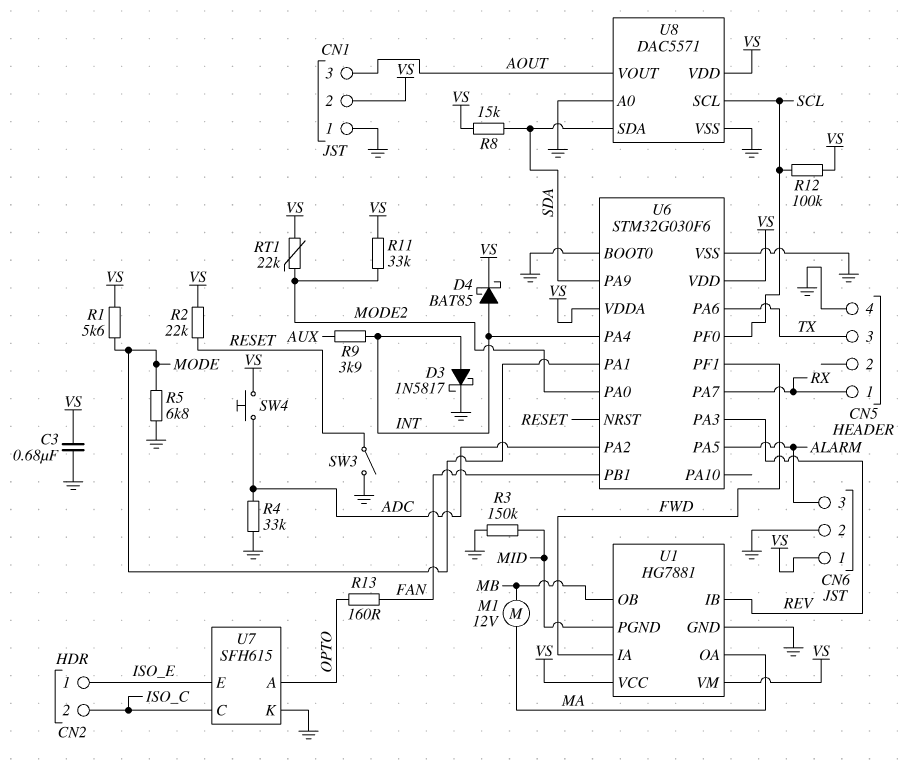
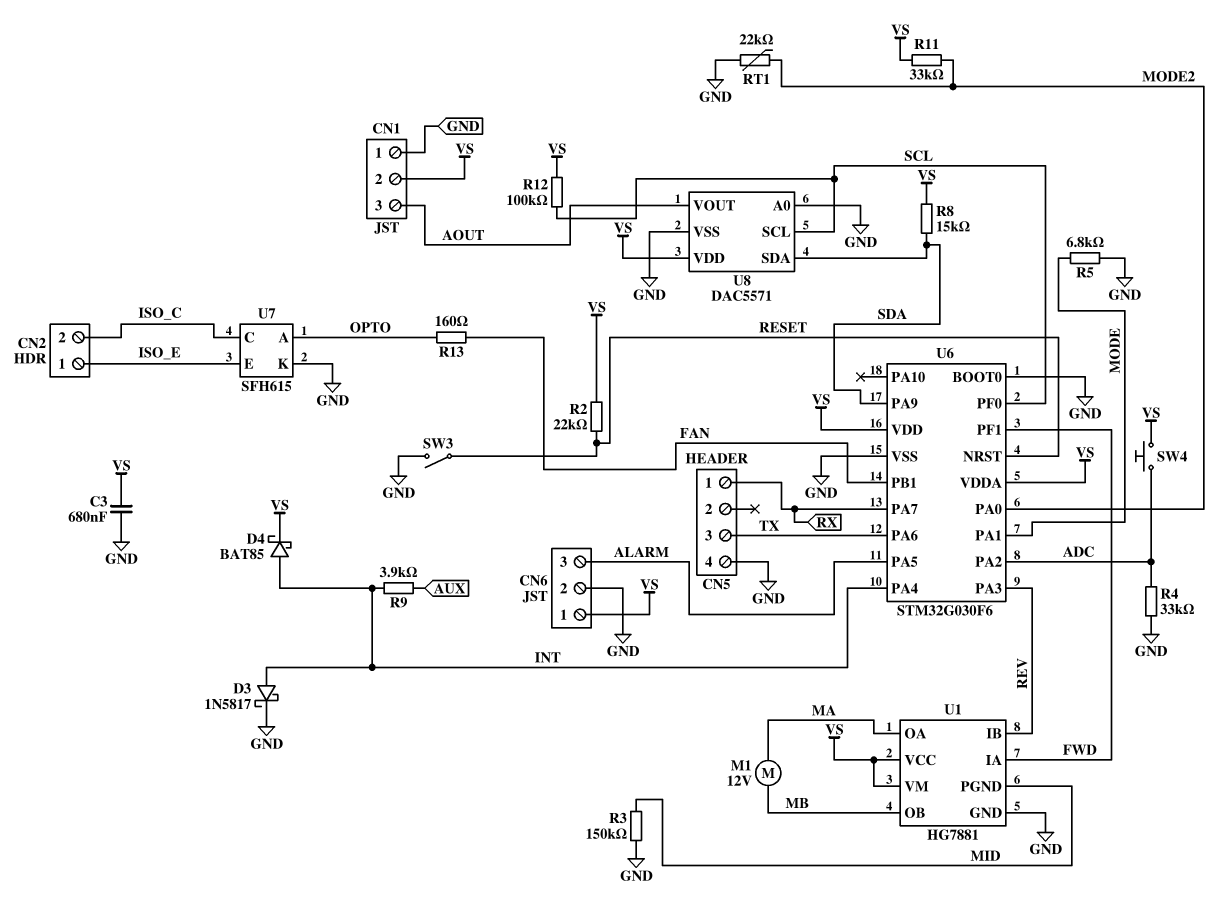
R1: 5.6k (MODE, VS) -> none
RT1: 22k (MODE2, VS) -> 22k (GND, MODE2)

